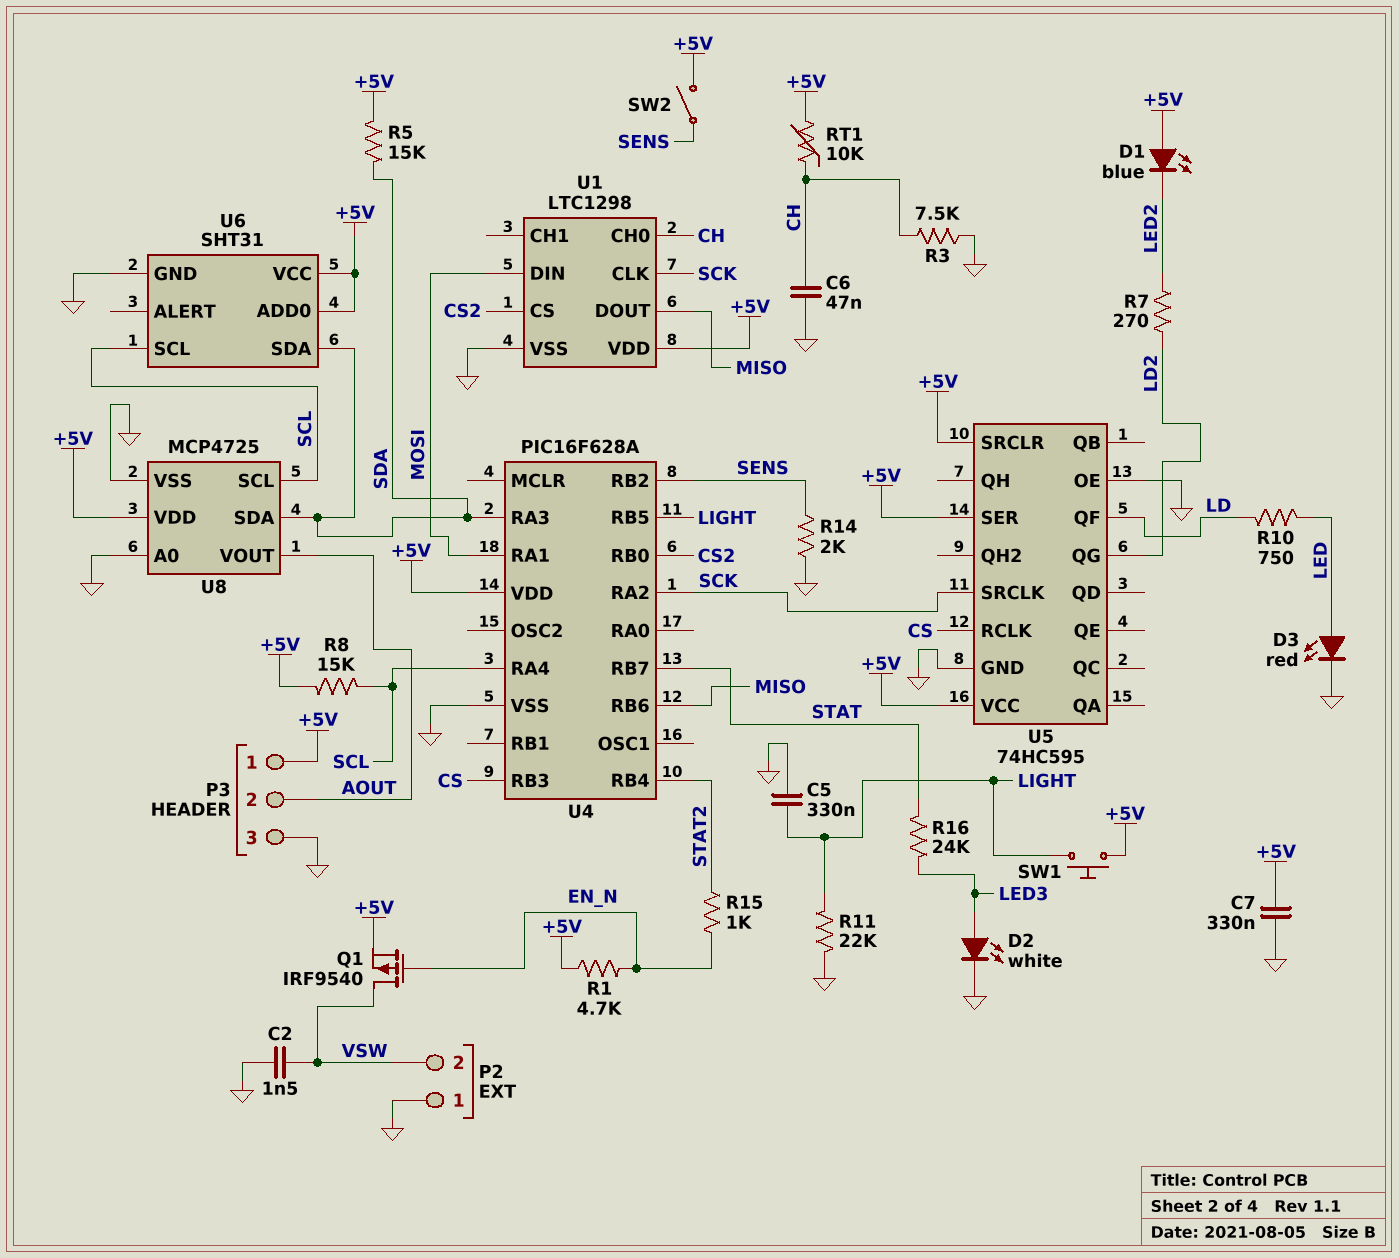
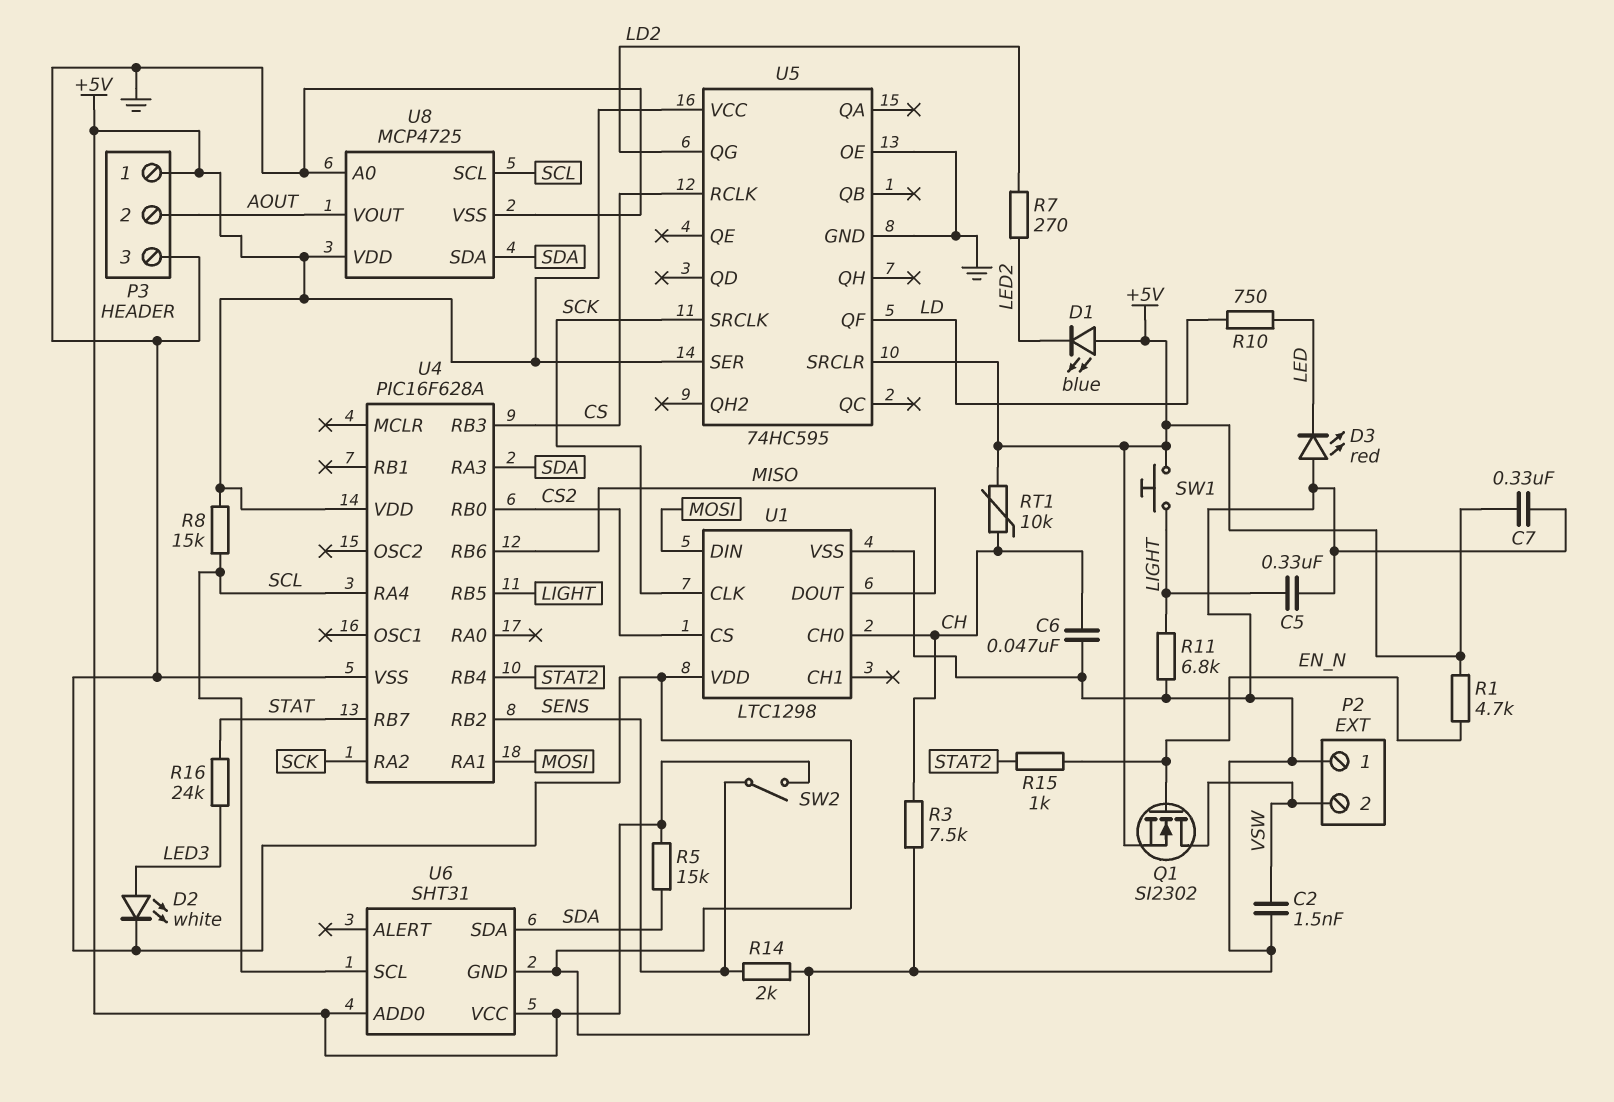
D3: LED red (A LED, K GND) -> LED red (A GND, K LED)
Q1: PMOS IRF9540 (G EN_N, D VSW, S +5V) -> NMOS SI2302 (G EN_N, D VSW, S +5V)
R11: 22k (GND, LIGHT) -> 6.8k (GND, LIGHT)
U1 pin VDD: +5V -> GND

